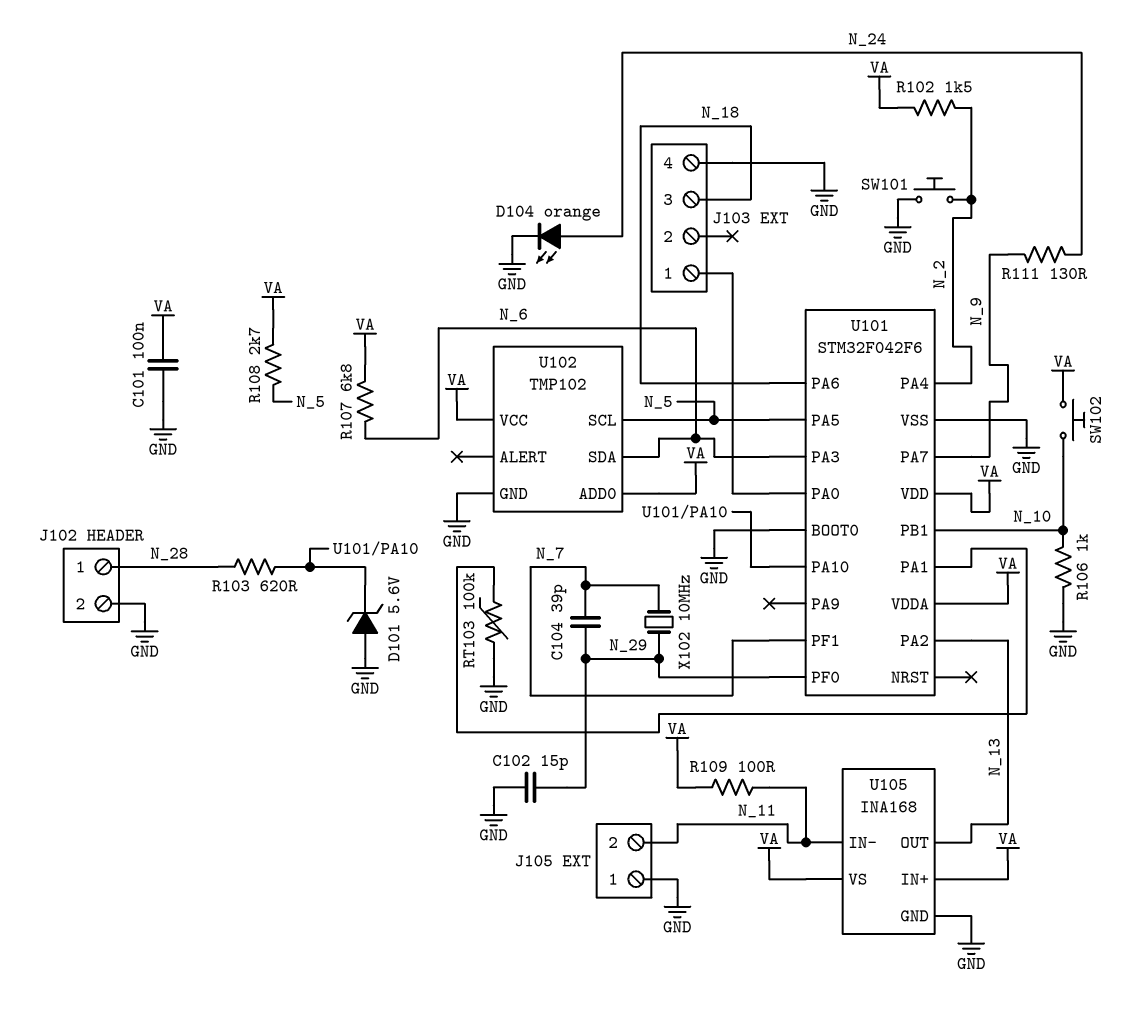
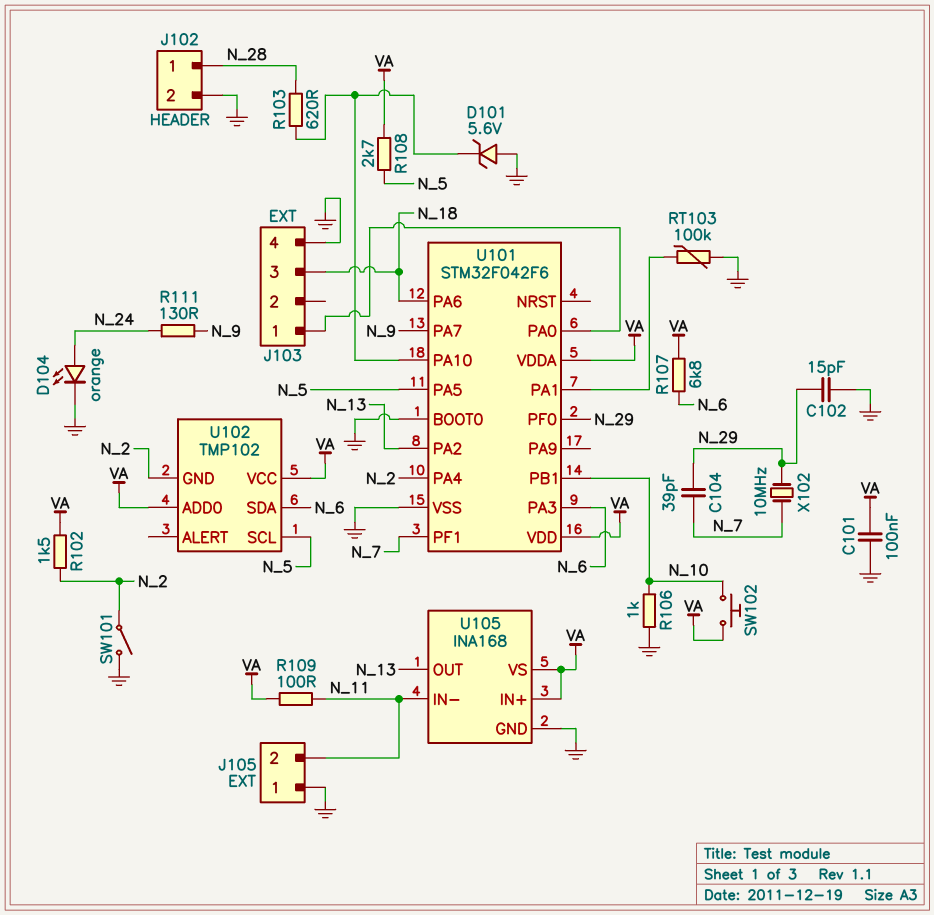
SW101: button (GND, N_2) -> switch (GND, N_2)
U102 pin GND: GND -> N_2

